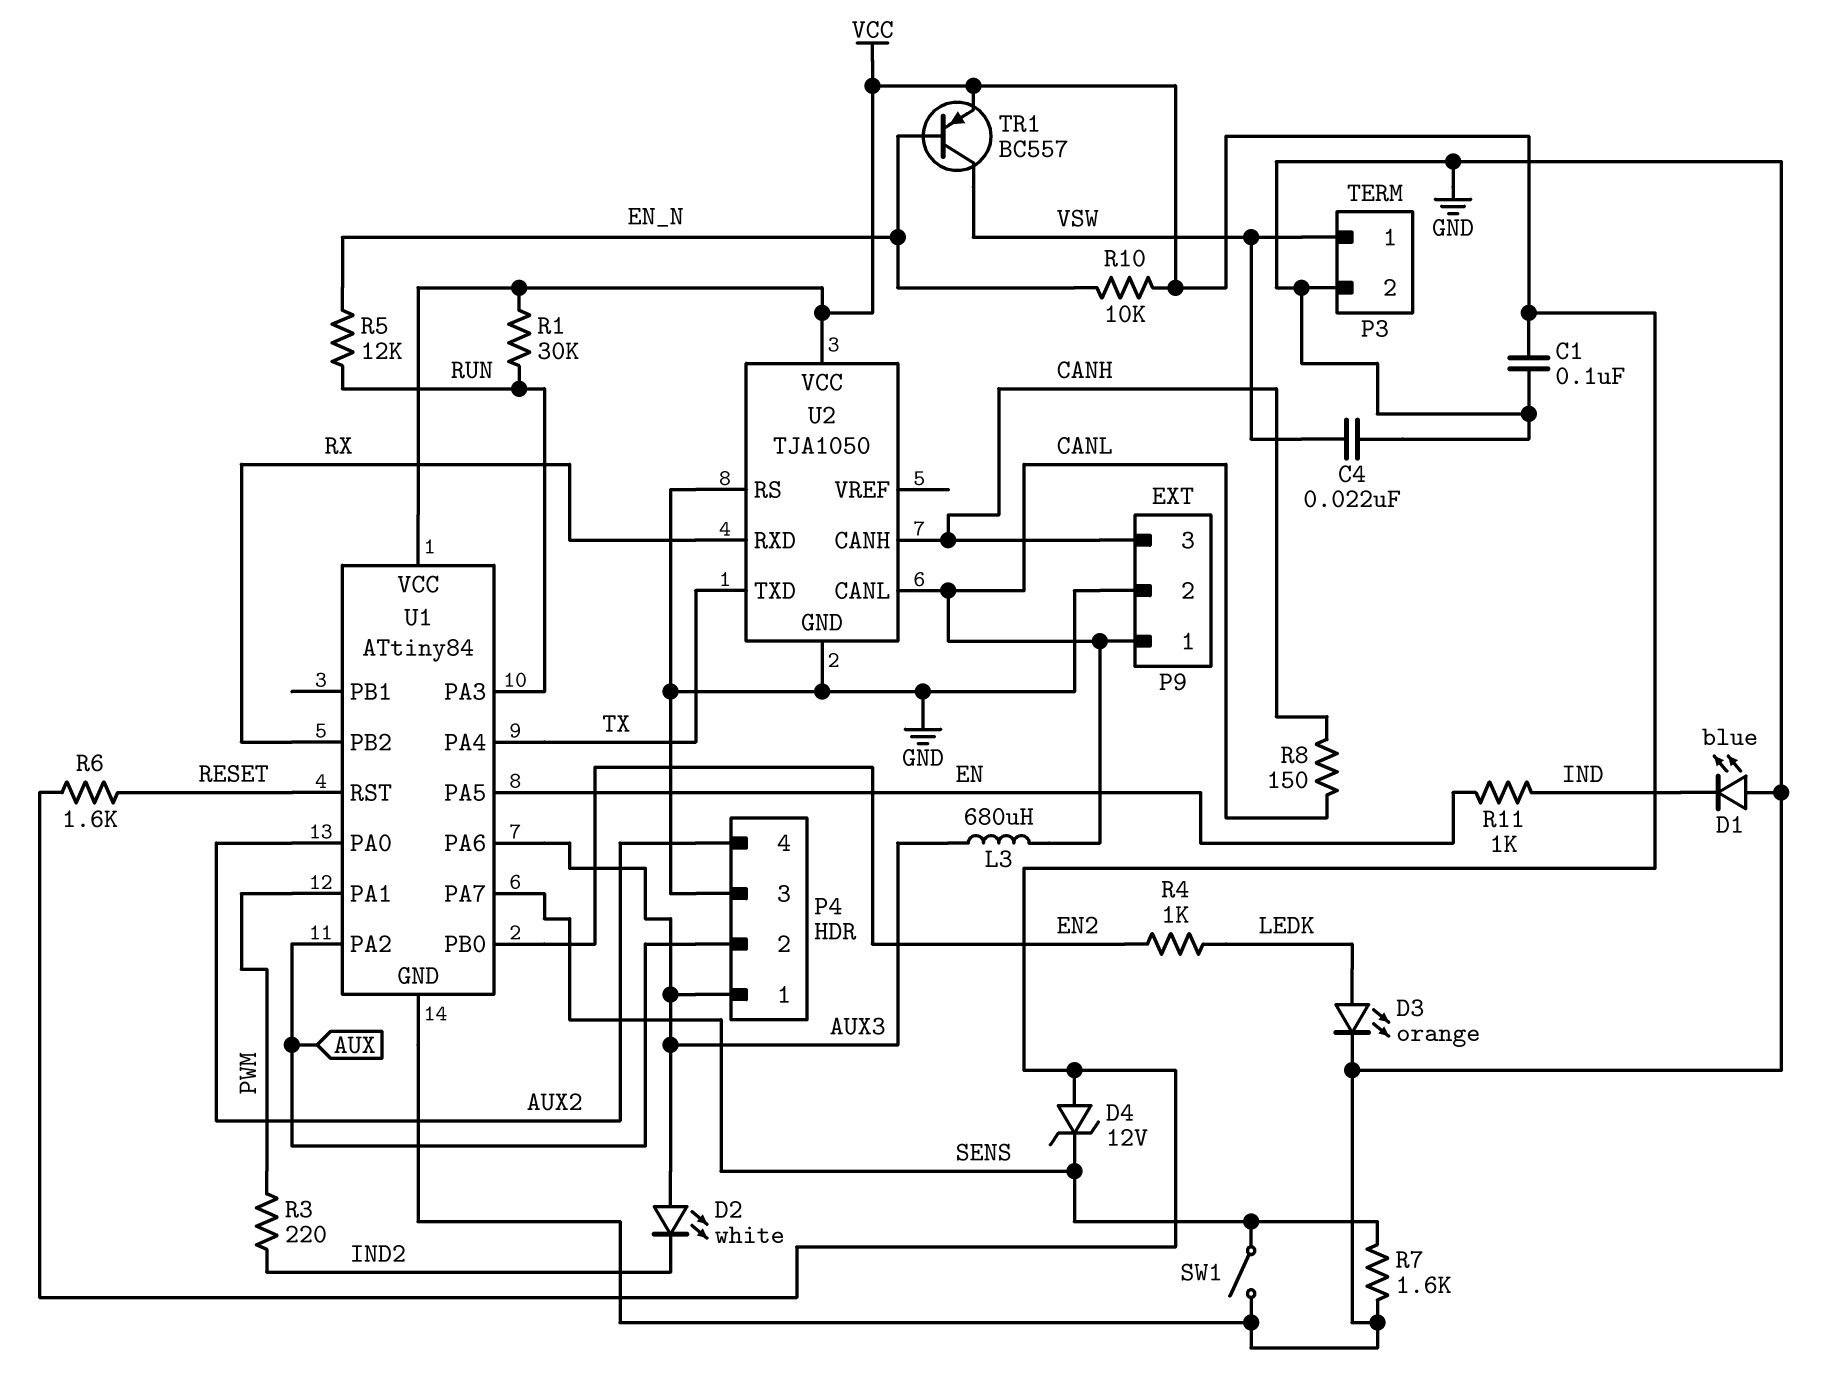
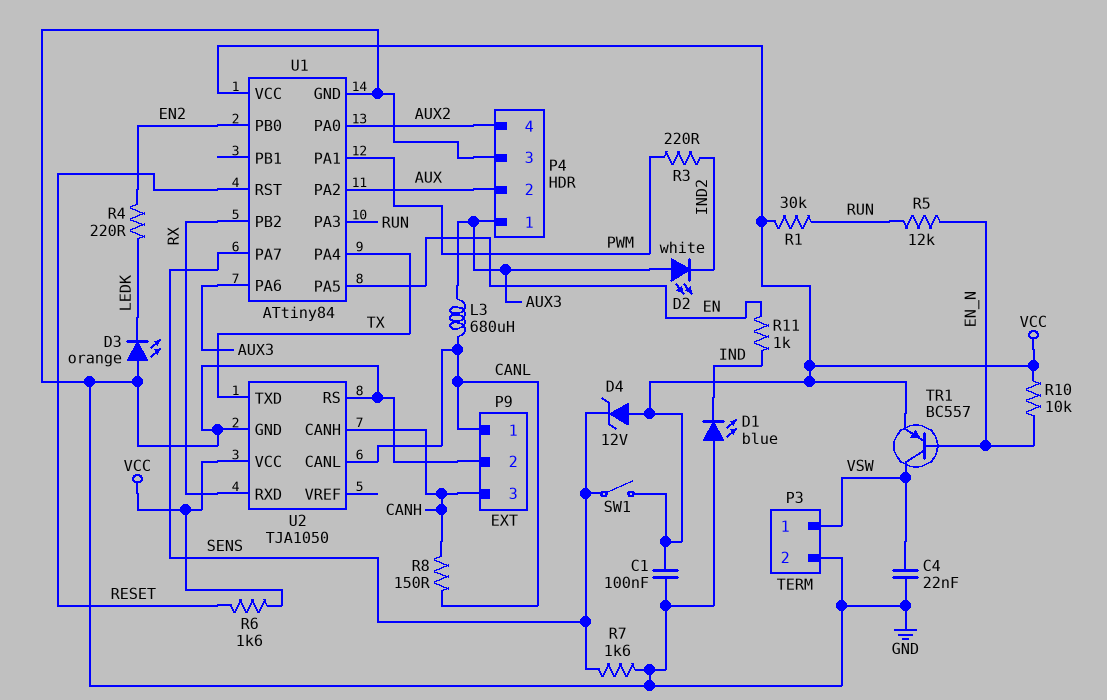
D3: LED orange (A LEDK, K GND) -> LED orange (A GND, K LEDK)
R4: 1k (EN2, LEDK) -> 220 (EN2, LEDK)
SW1: switch (GND, SENS) -> switch (SENS, VCC)

